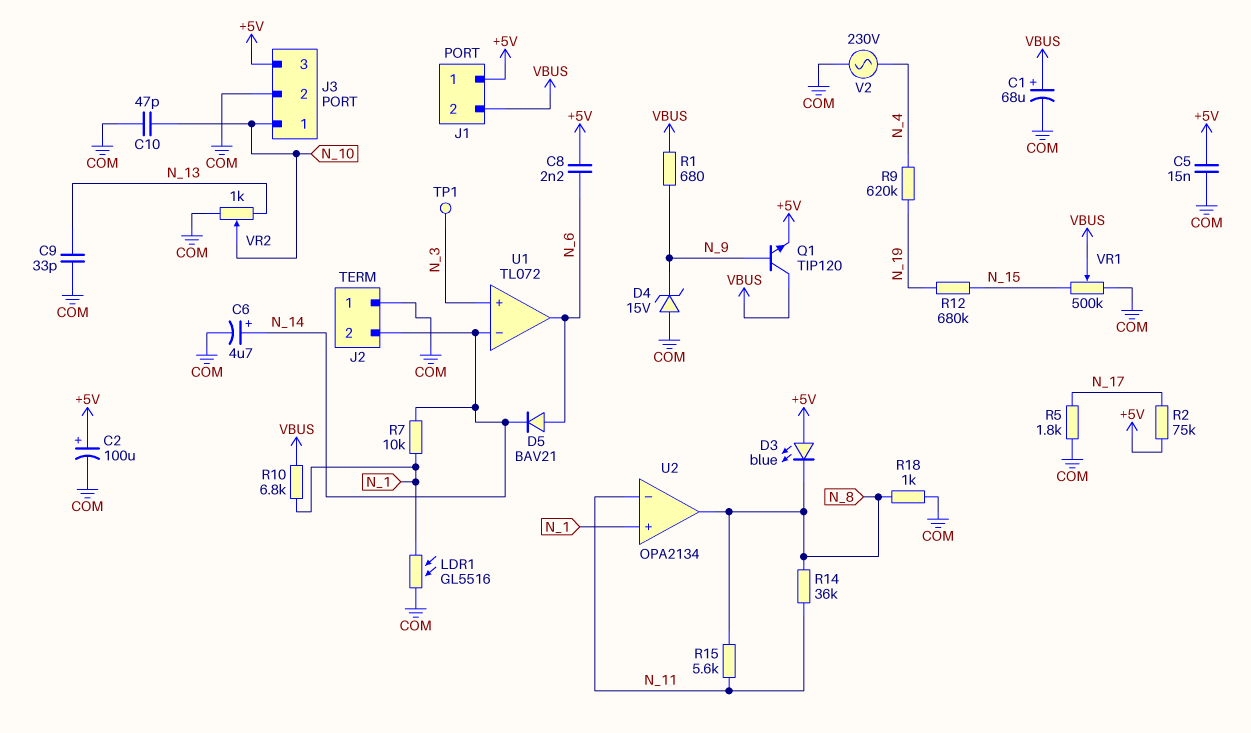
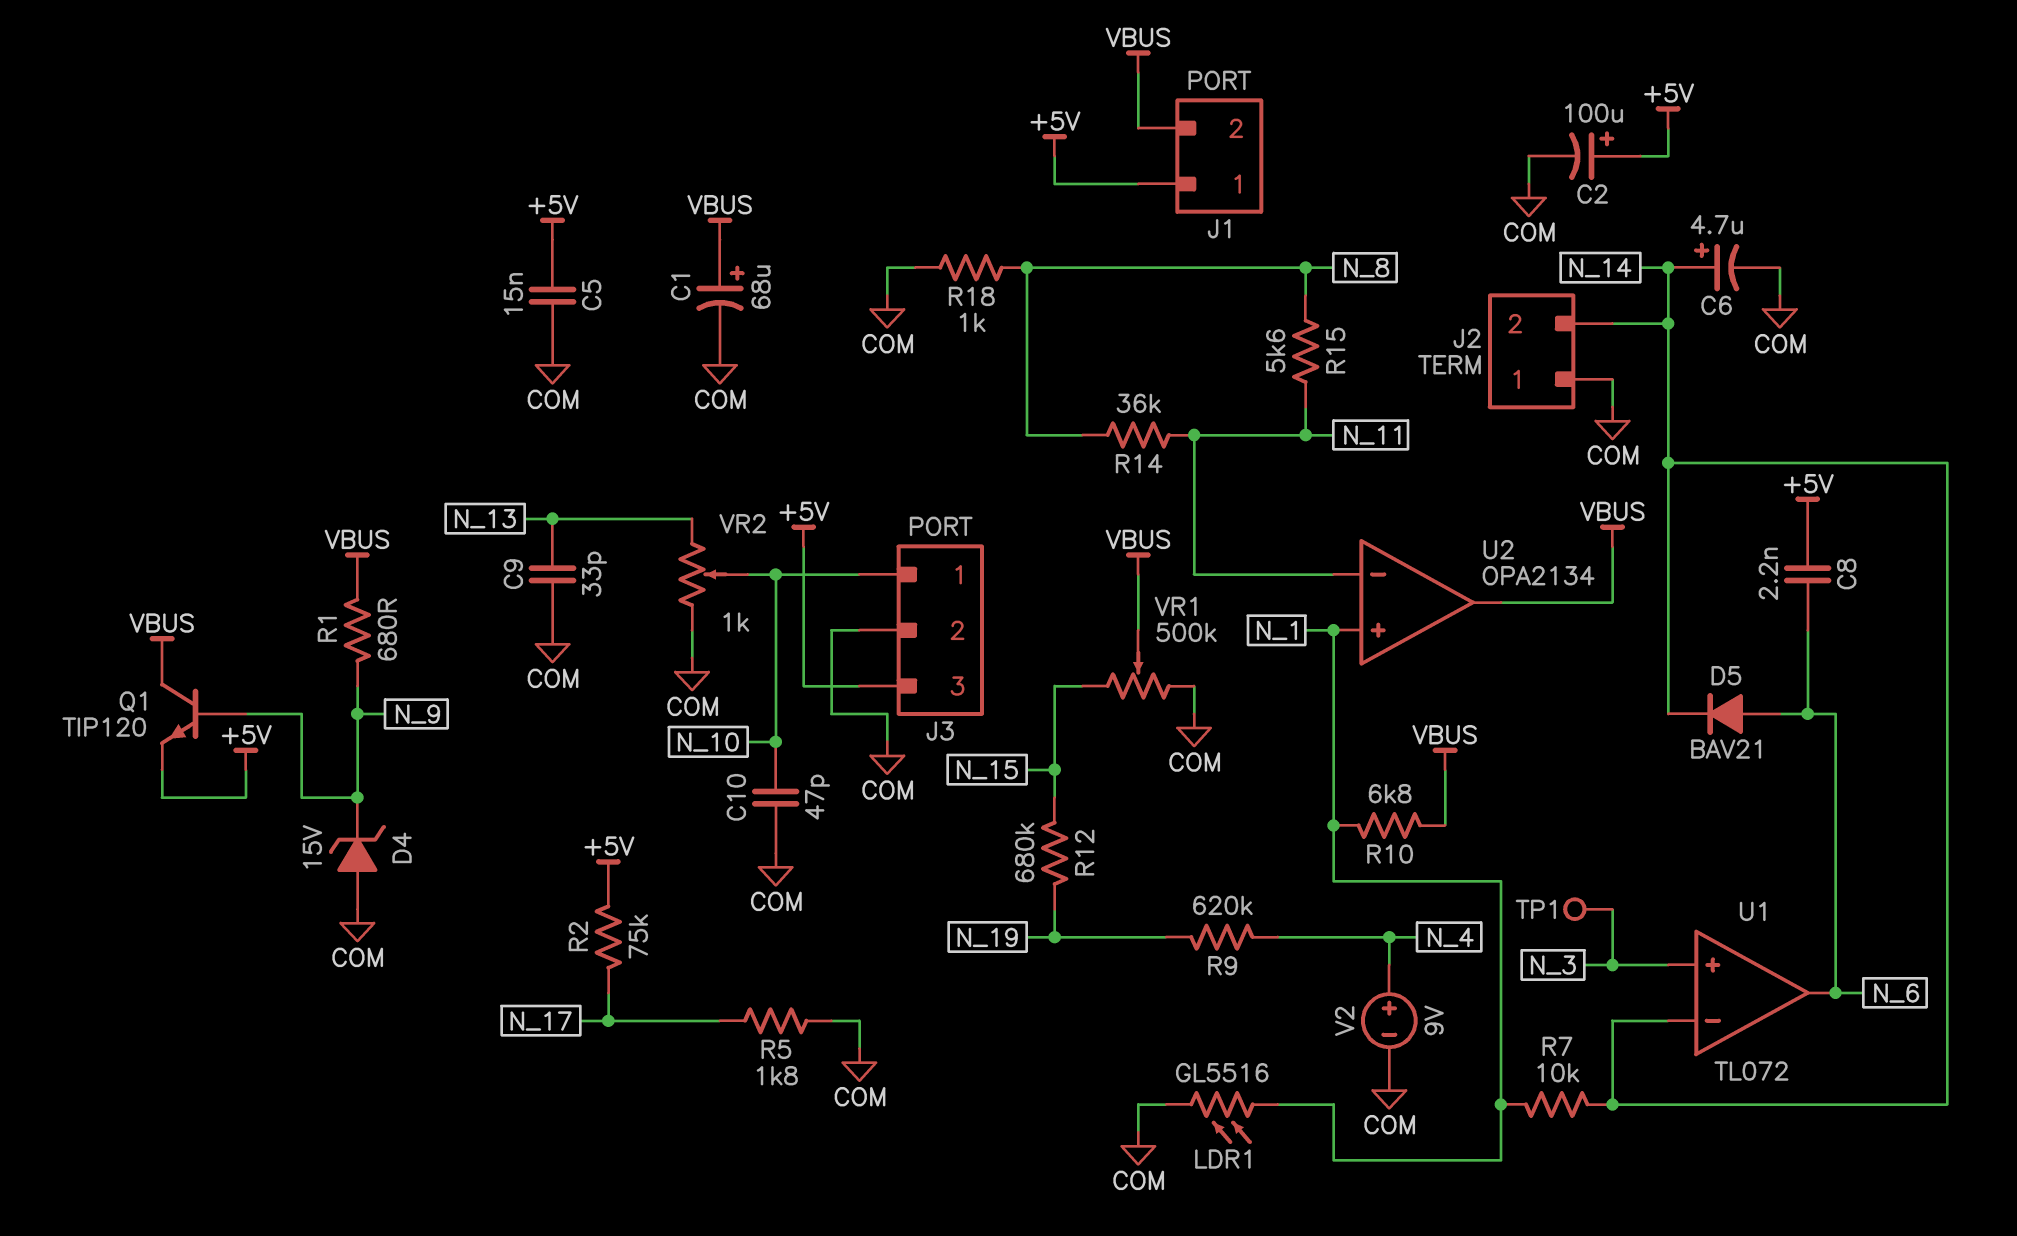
D3: LED blue (A +5V, K N_8) -> none
U2 pin out: N_8 -> VBUS
V2: AC 230V (COM, N_4) -> 9V (plus N_4, minus COM)

